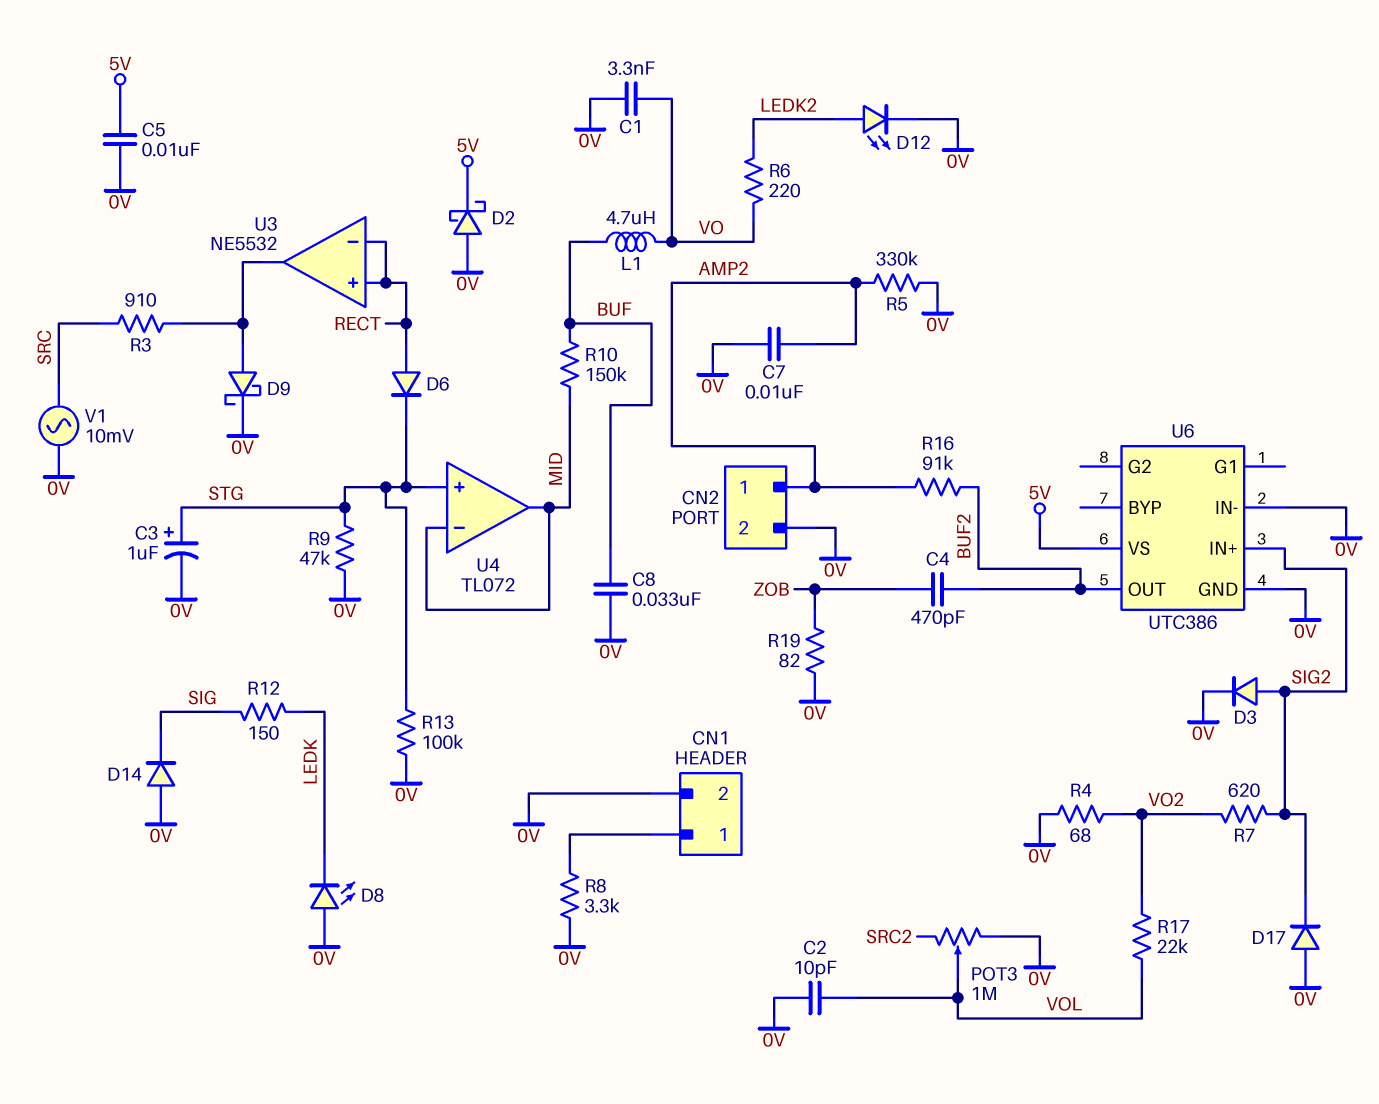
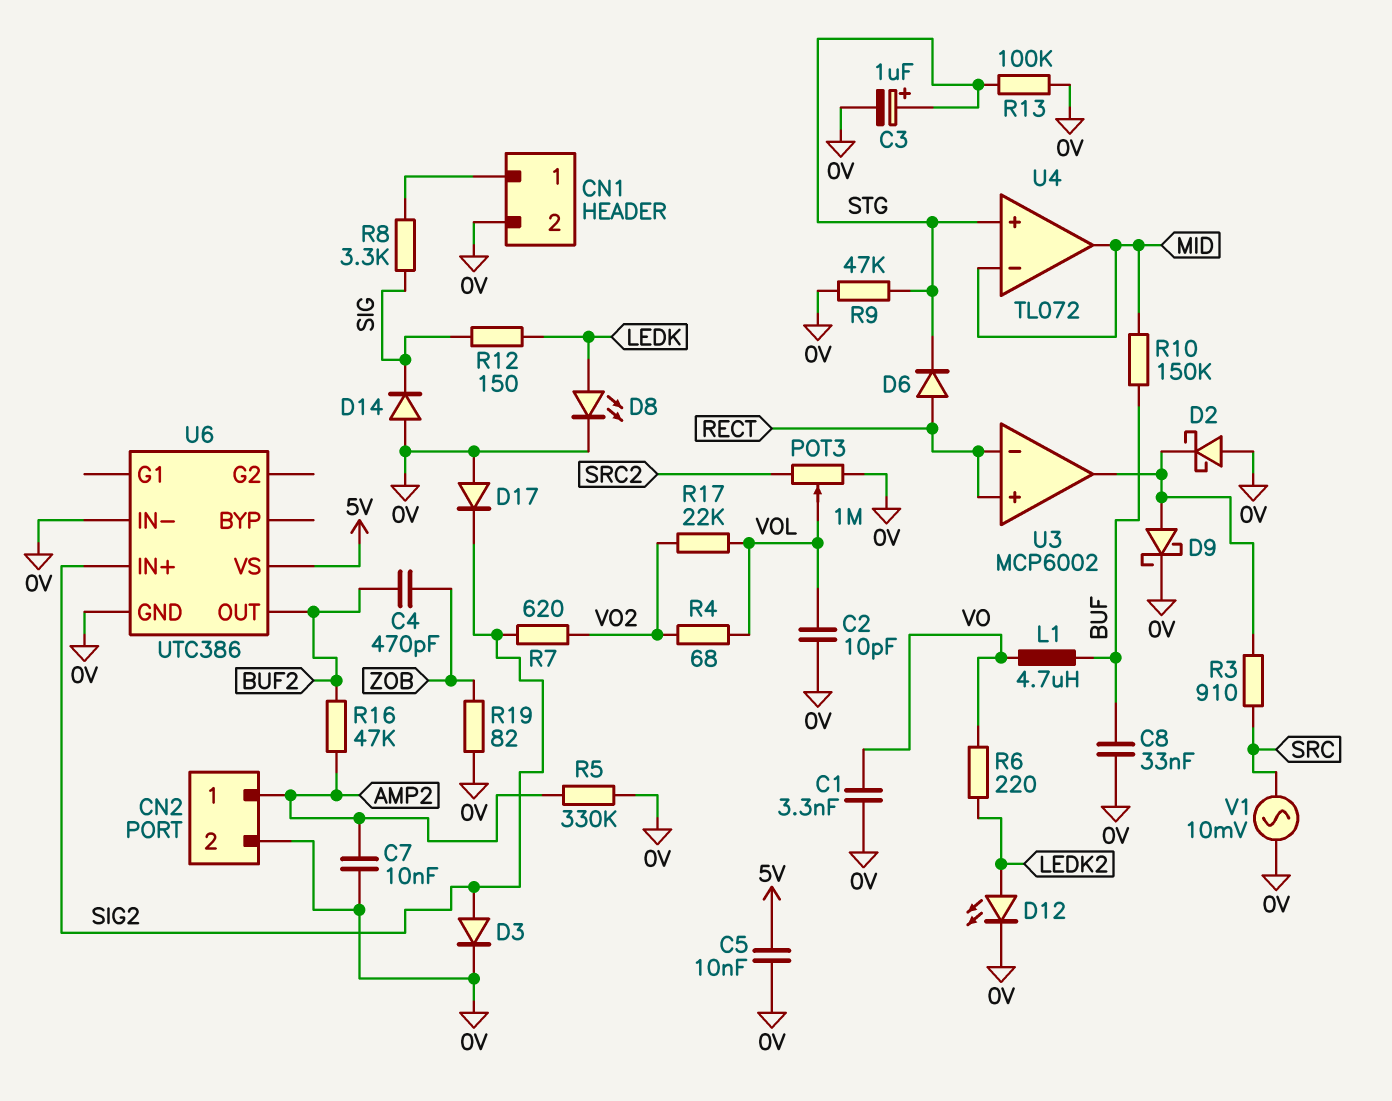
D2: schottky (A 0V, K 5V) -> schottky (A 0V, K U3/out)
D8: LED (A 0V, K LEDK) -> LED (A LEDK, K 0V)
R4: 68 (0V, VO2) -> 68 (VO2, VOL)
R8: 3.3k (0V, CN1/1) -> 3.3k (CN1/1, SIG)
R16: 91k (AMP2, BUF2) -> 47k (AMP2, BUF2)
U3: NE5532 -> MCP6002

